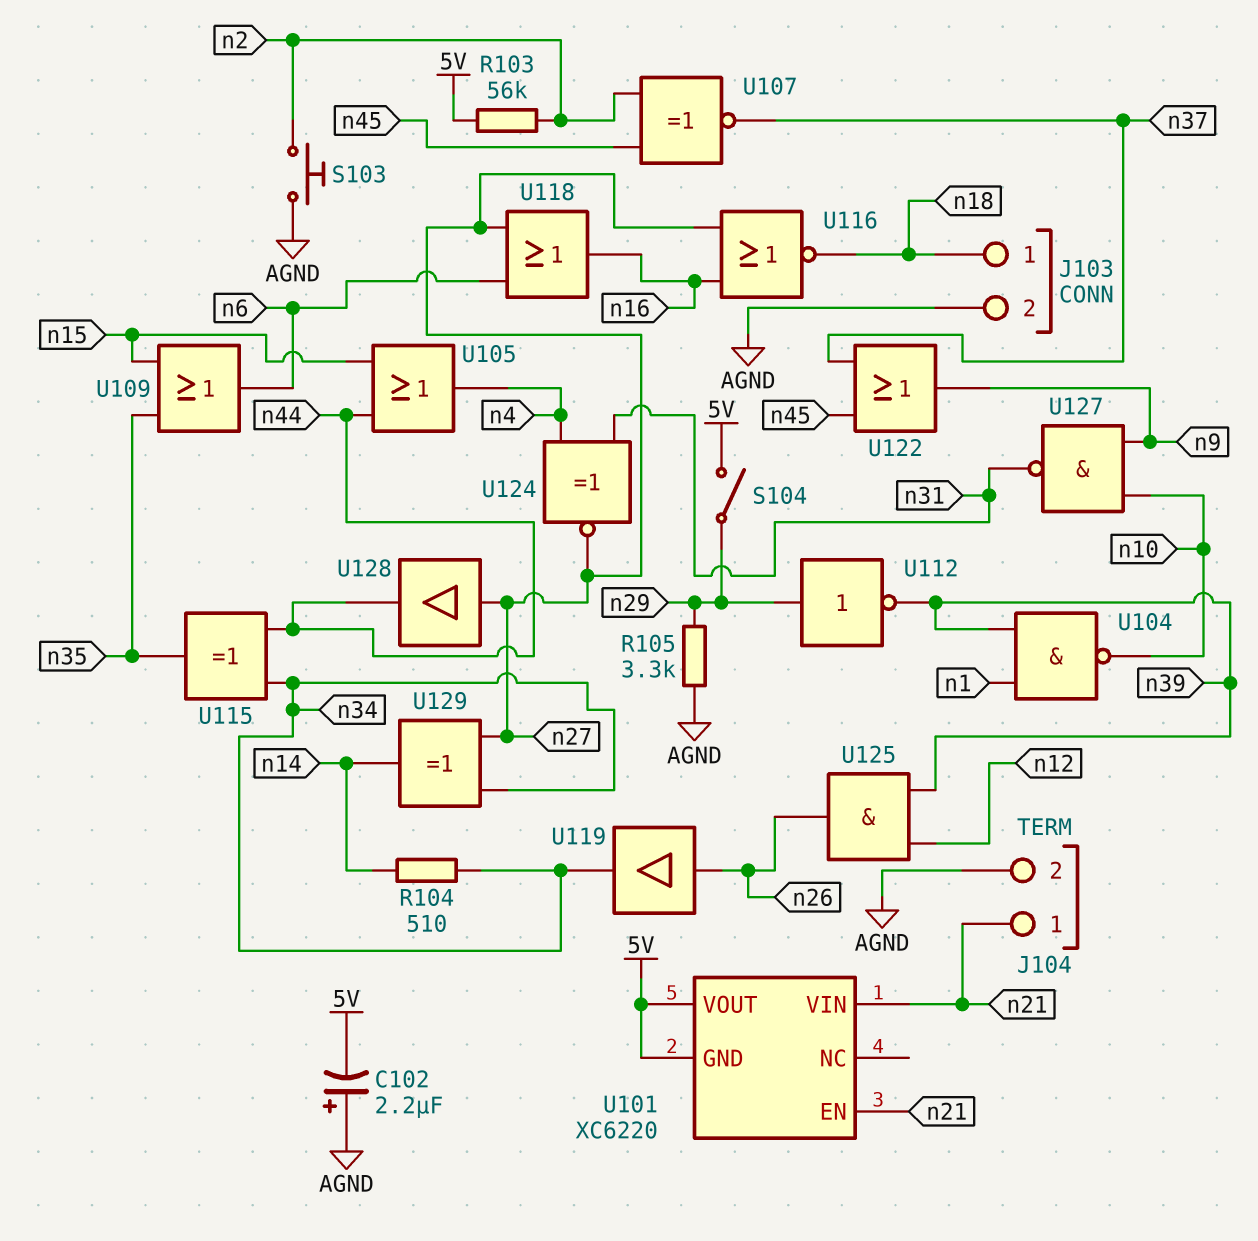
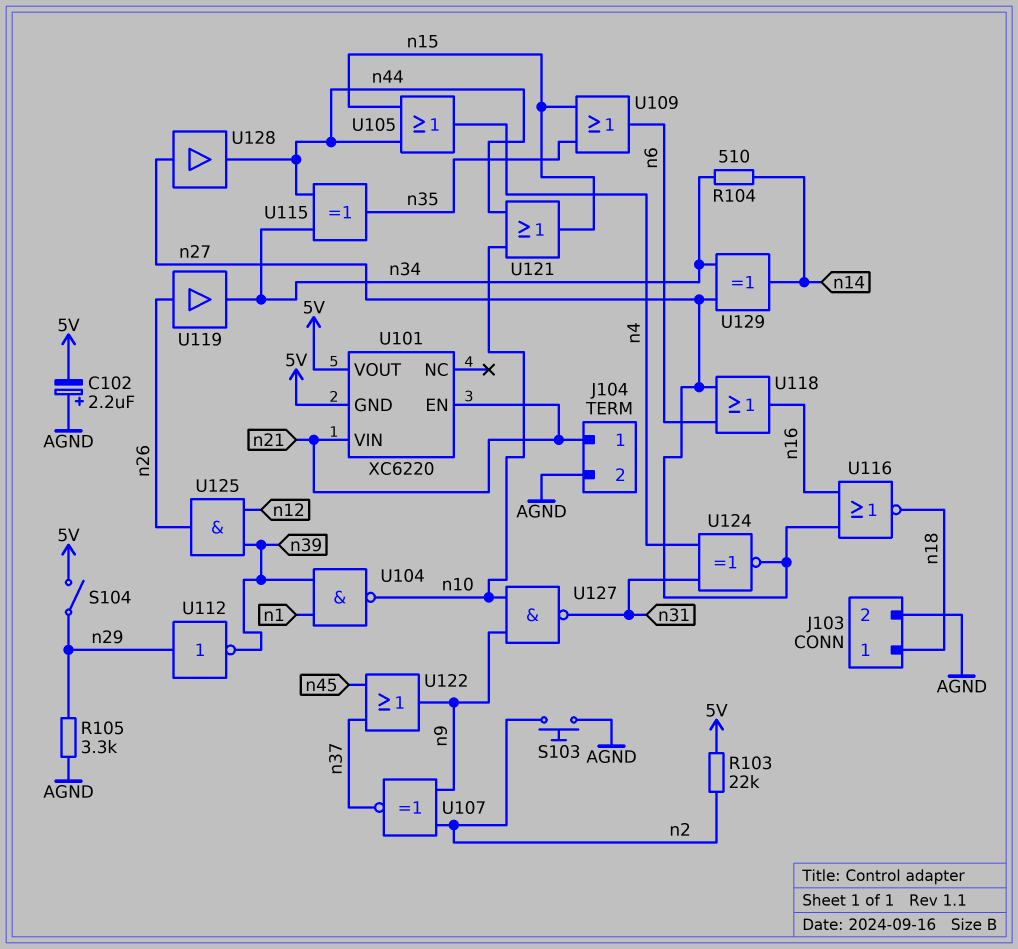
R103: 56k (5V, n2) -> 22k (5V, n2)
U107: XNOR (in n2, in n45, out n37) -> XNOR (in n2, in n9, out n37)
U121: none -> OR (in n10, in n44, out n15)

